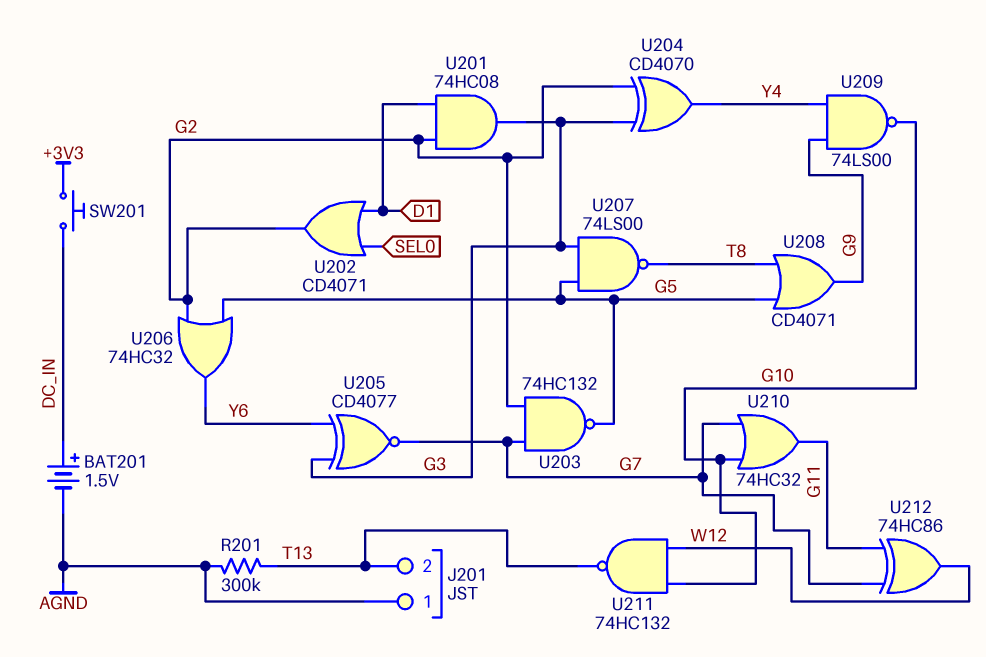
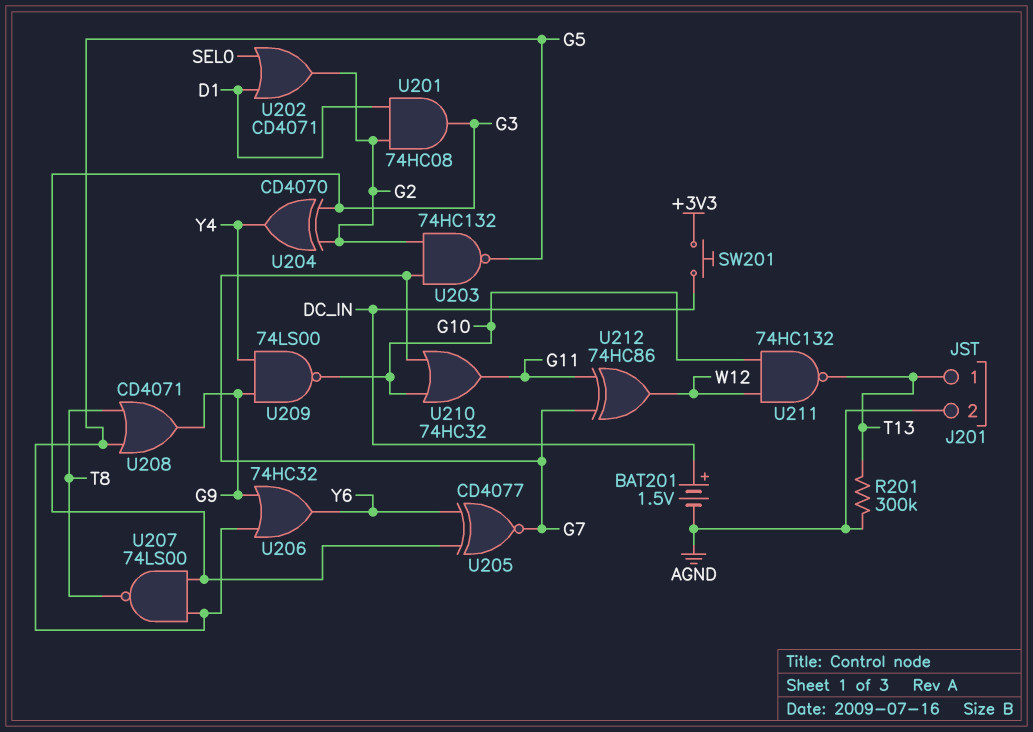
J201 pin 1: AGND -> T13
J201 pin 2: T13 -> AGND
U206: OR 74HC32 (in G2, in G5, out Y6) -> OR 74HC32 (in G5, in G9, out Y6)

